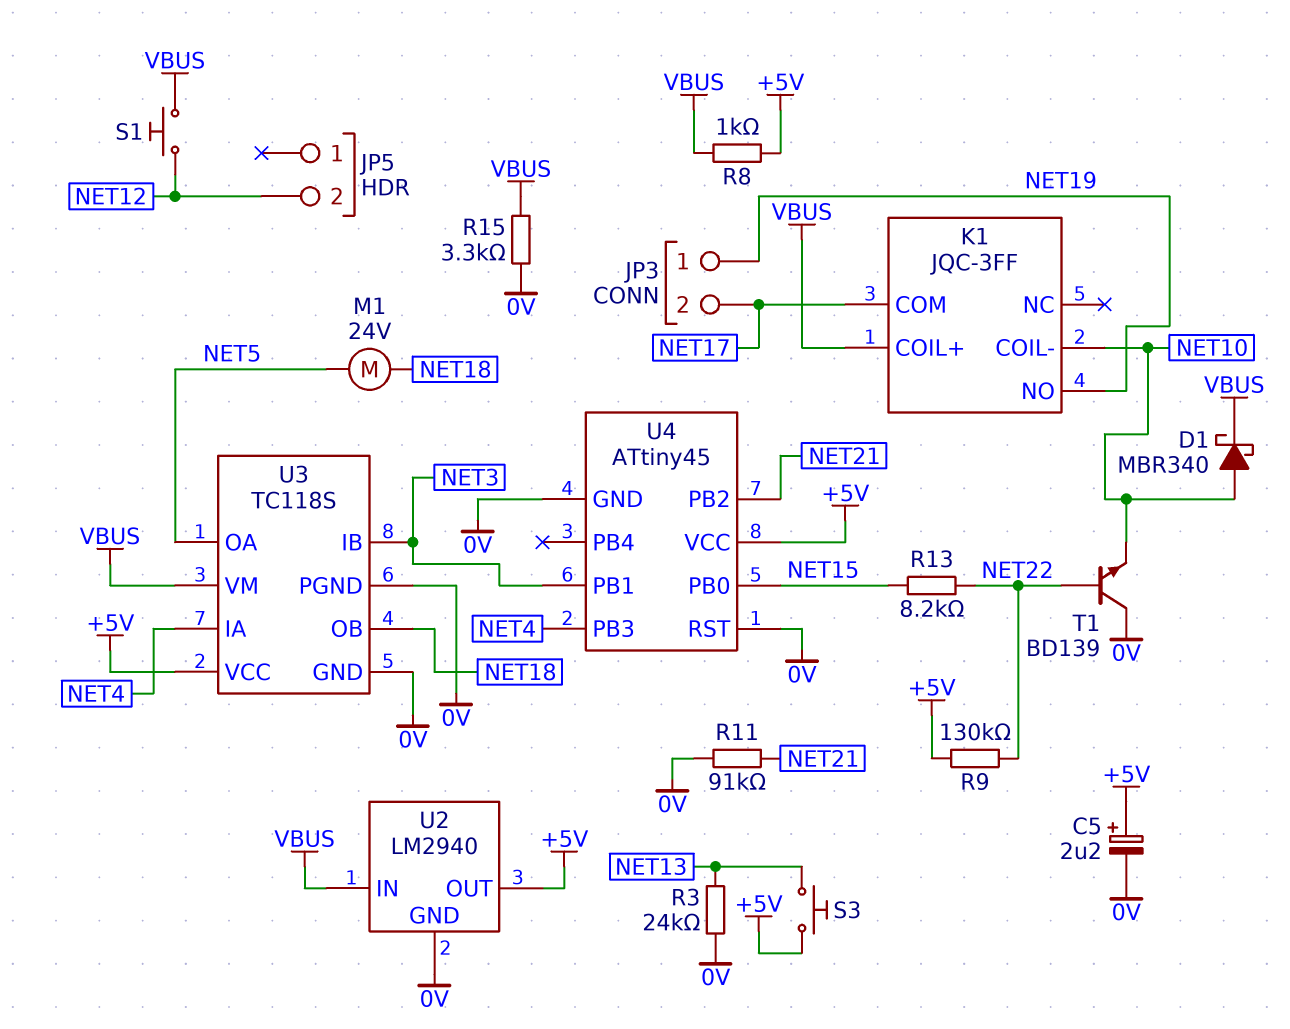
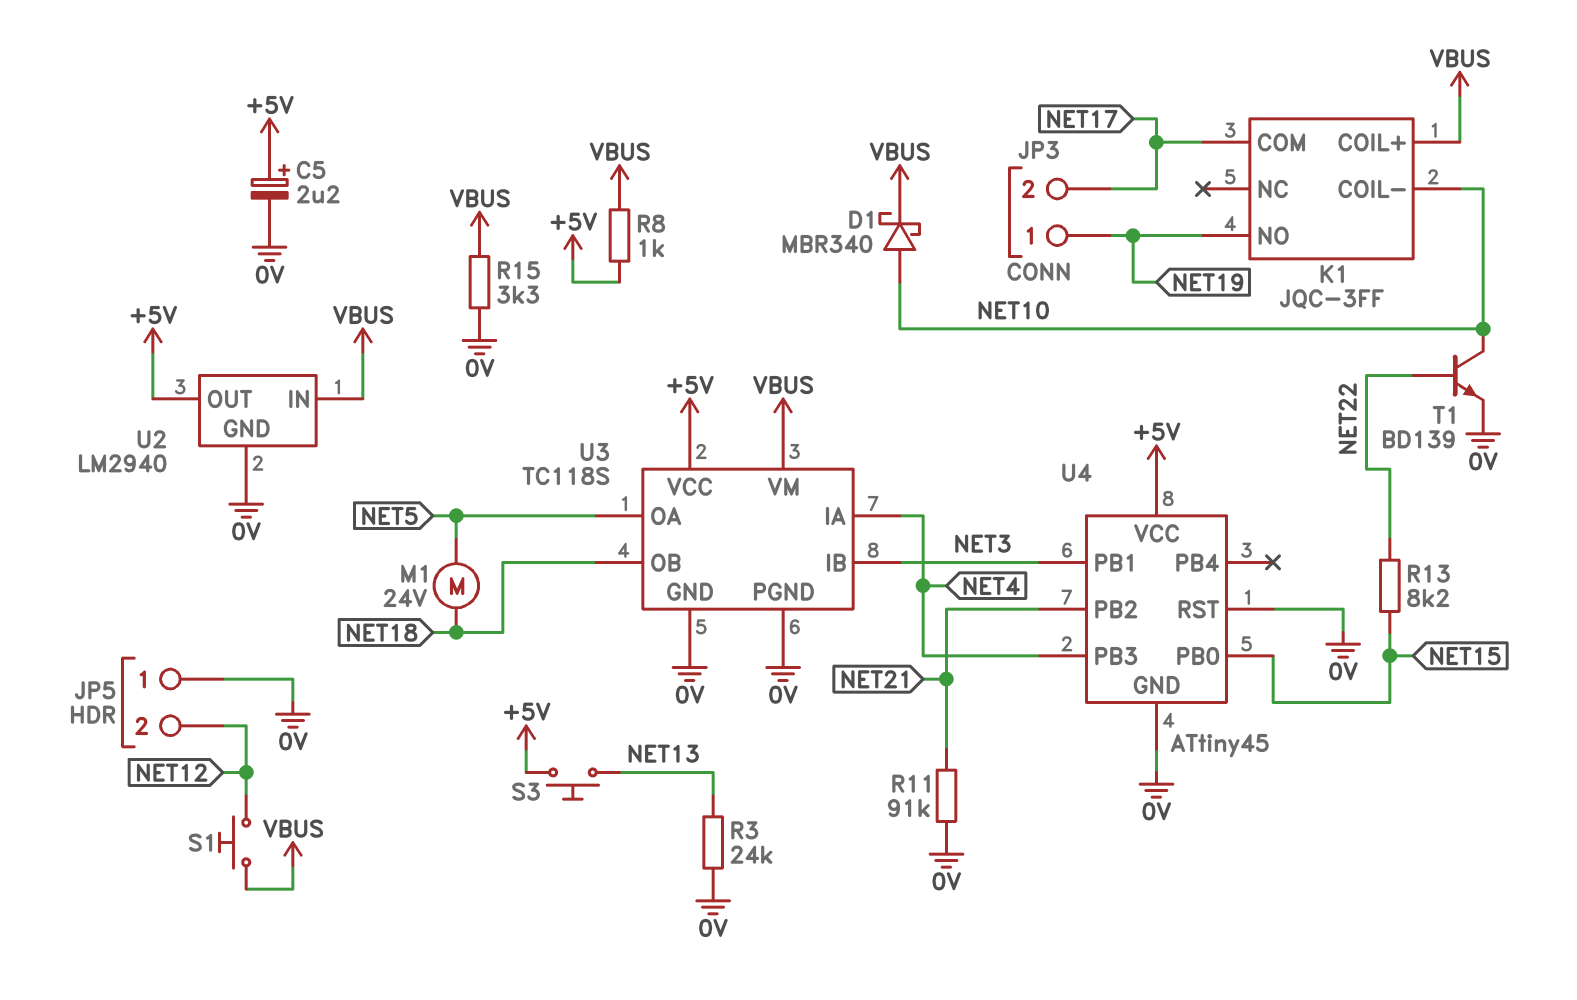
JP5 pin 1: none -> 0V
R9: 130k (+5V, NET22) -> none
T1: NPN BD139 (B NET22, C 0V, E NET10) -> NPN BD139 (B NET22, C NET10, E 0V)

